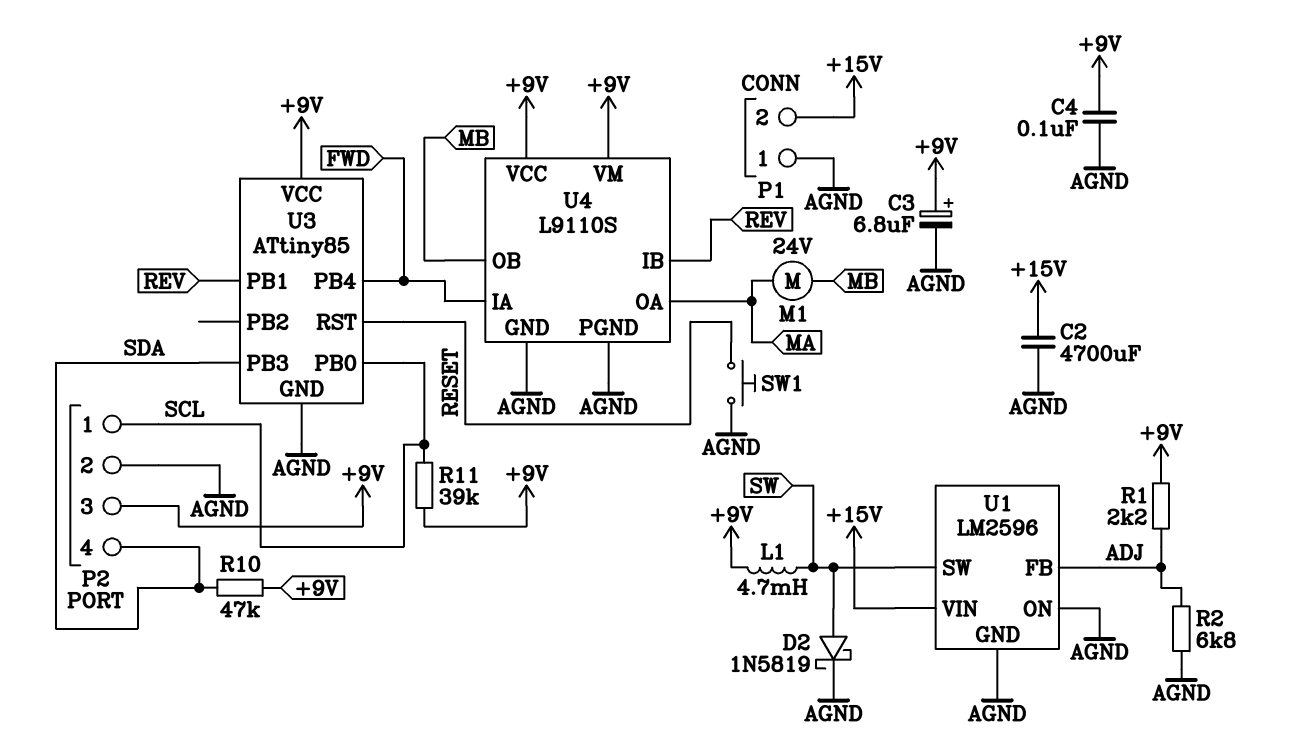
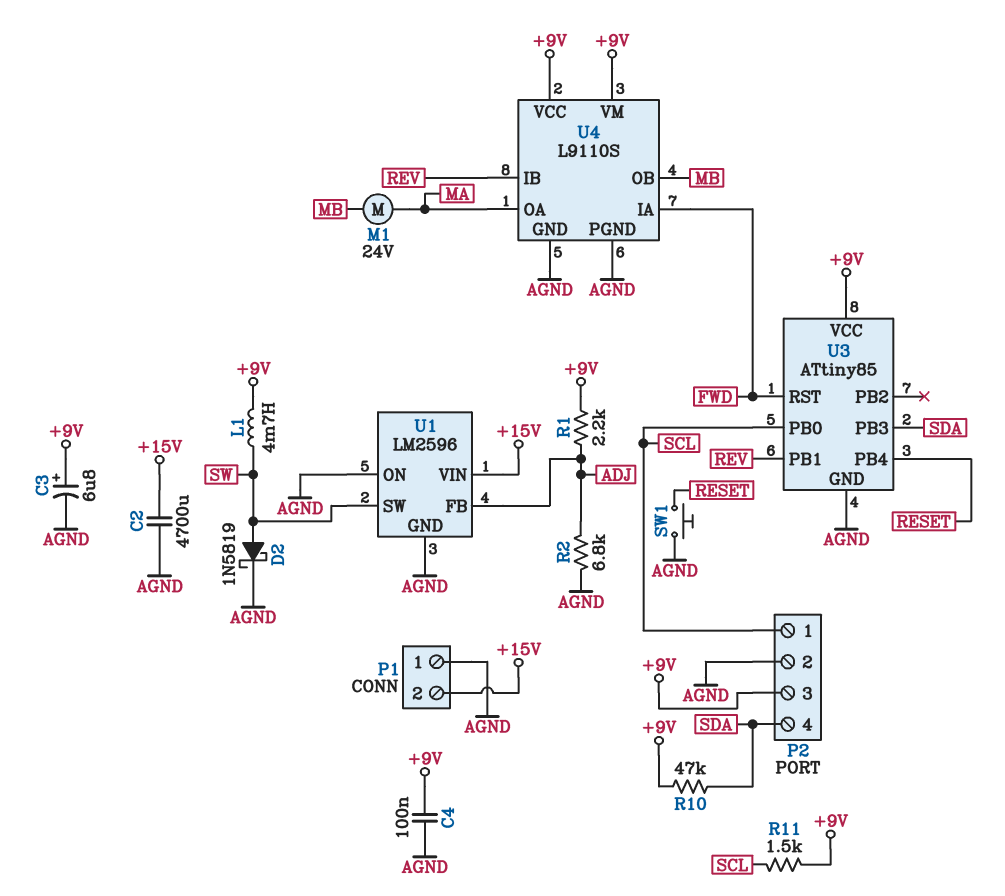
R11: 39k (+9V, SCL) -> 1.5k (+9V, SCL)
U3 pin PB4: FWD -> RESET
U3 pin RST: RESET -> FWD

